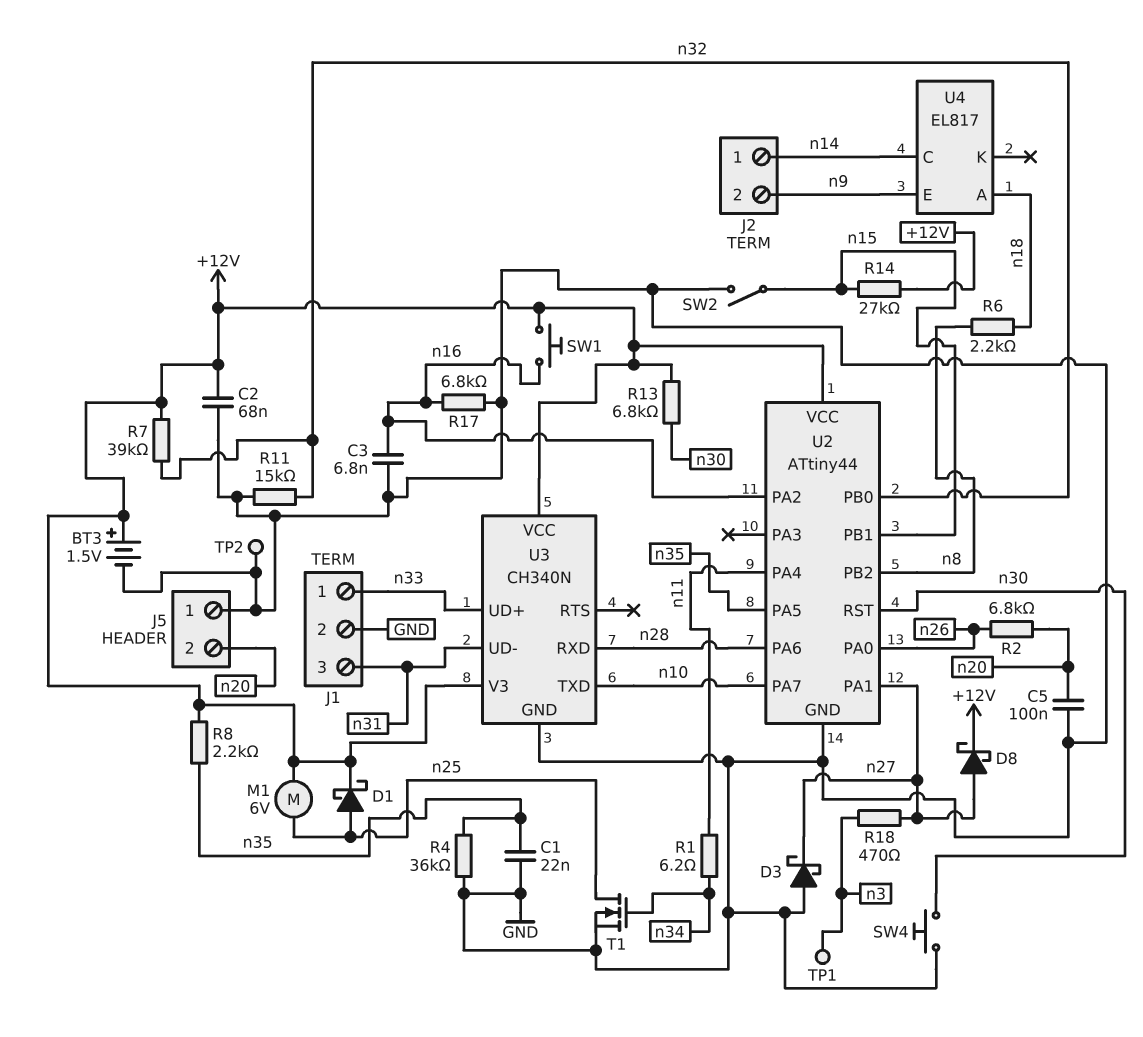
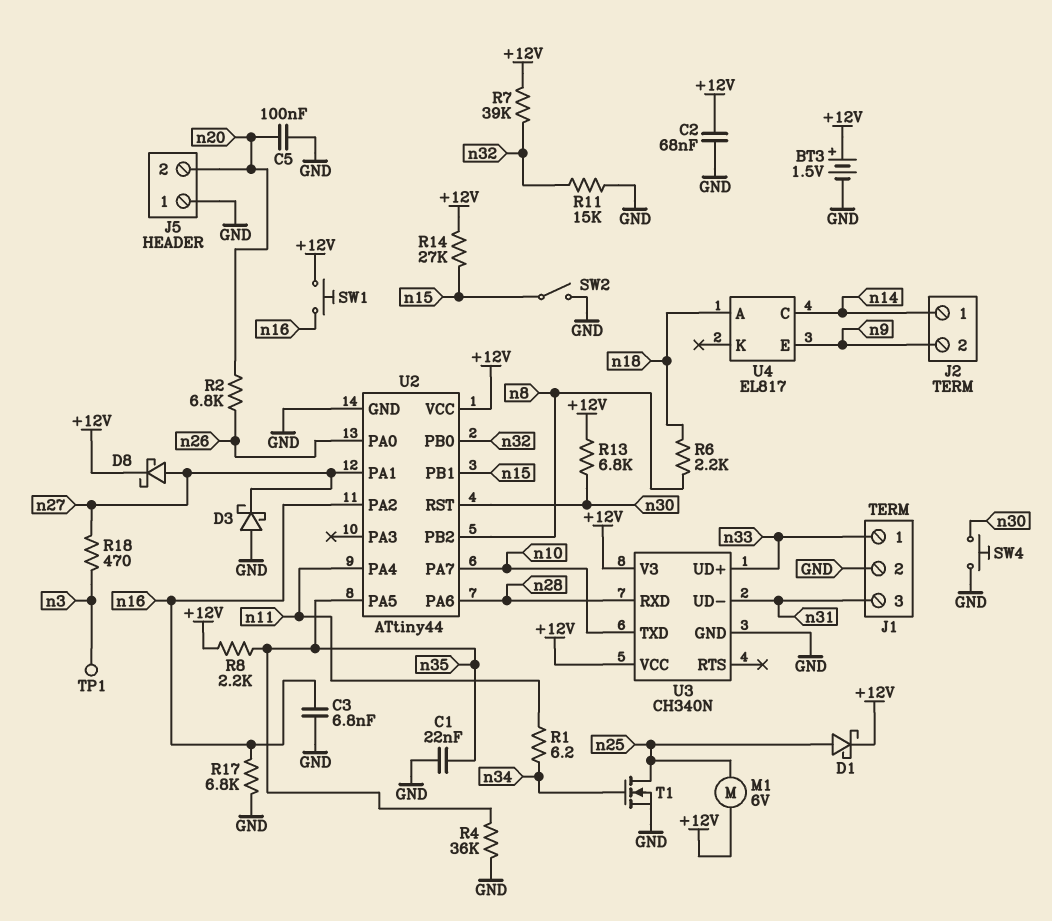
TP2: test point (GND) -> none

